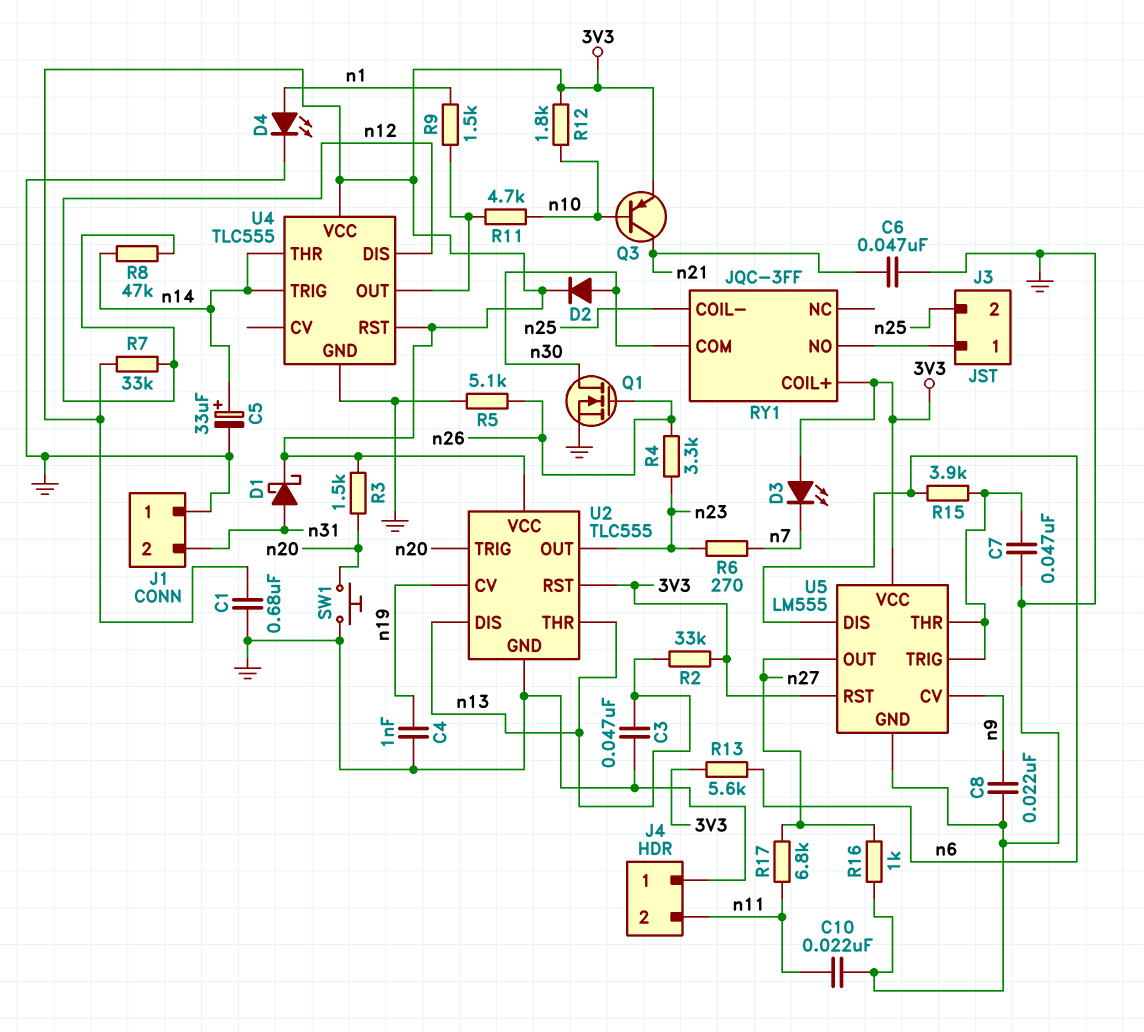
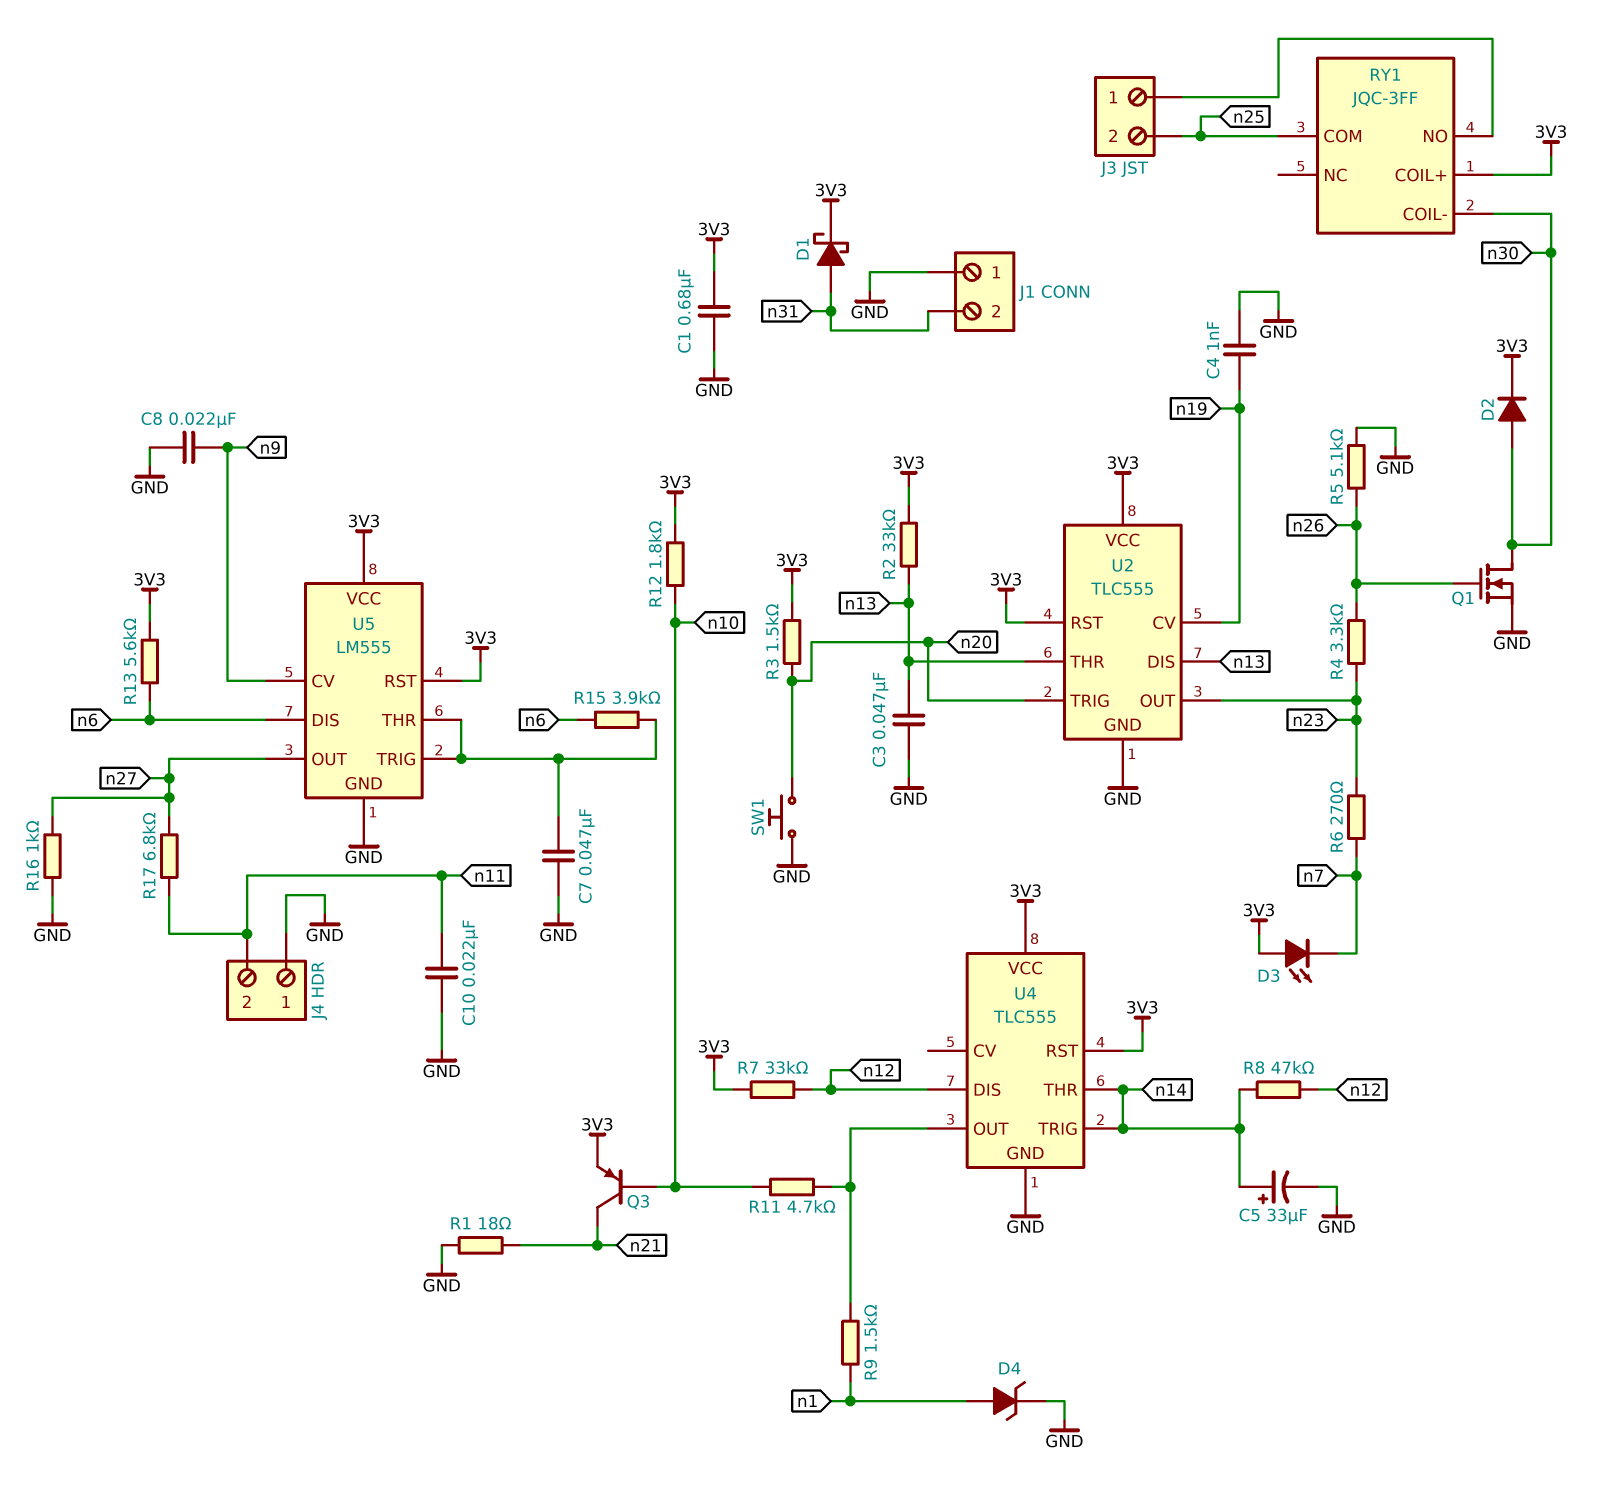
C6: 47nF (GND, n21) -> none
D4: LED (A n1, K GND) -> zener (A n1, K GND)
R1: none -> 18 (GND, n21)
RY1 pin COIL-: n25 -> n30
RY1 pin COM: n30 -> n25

